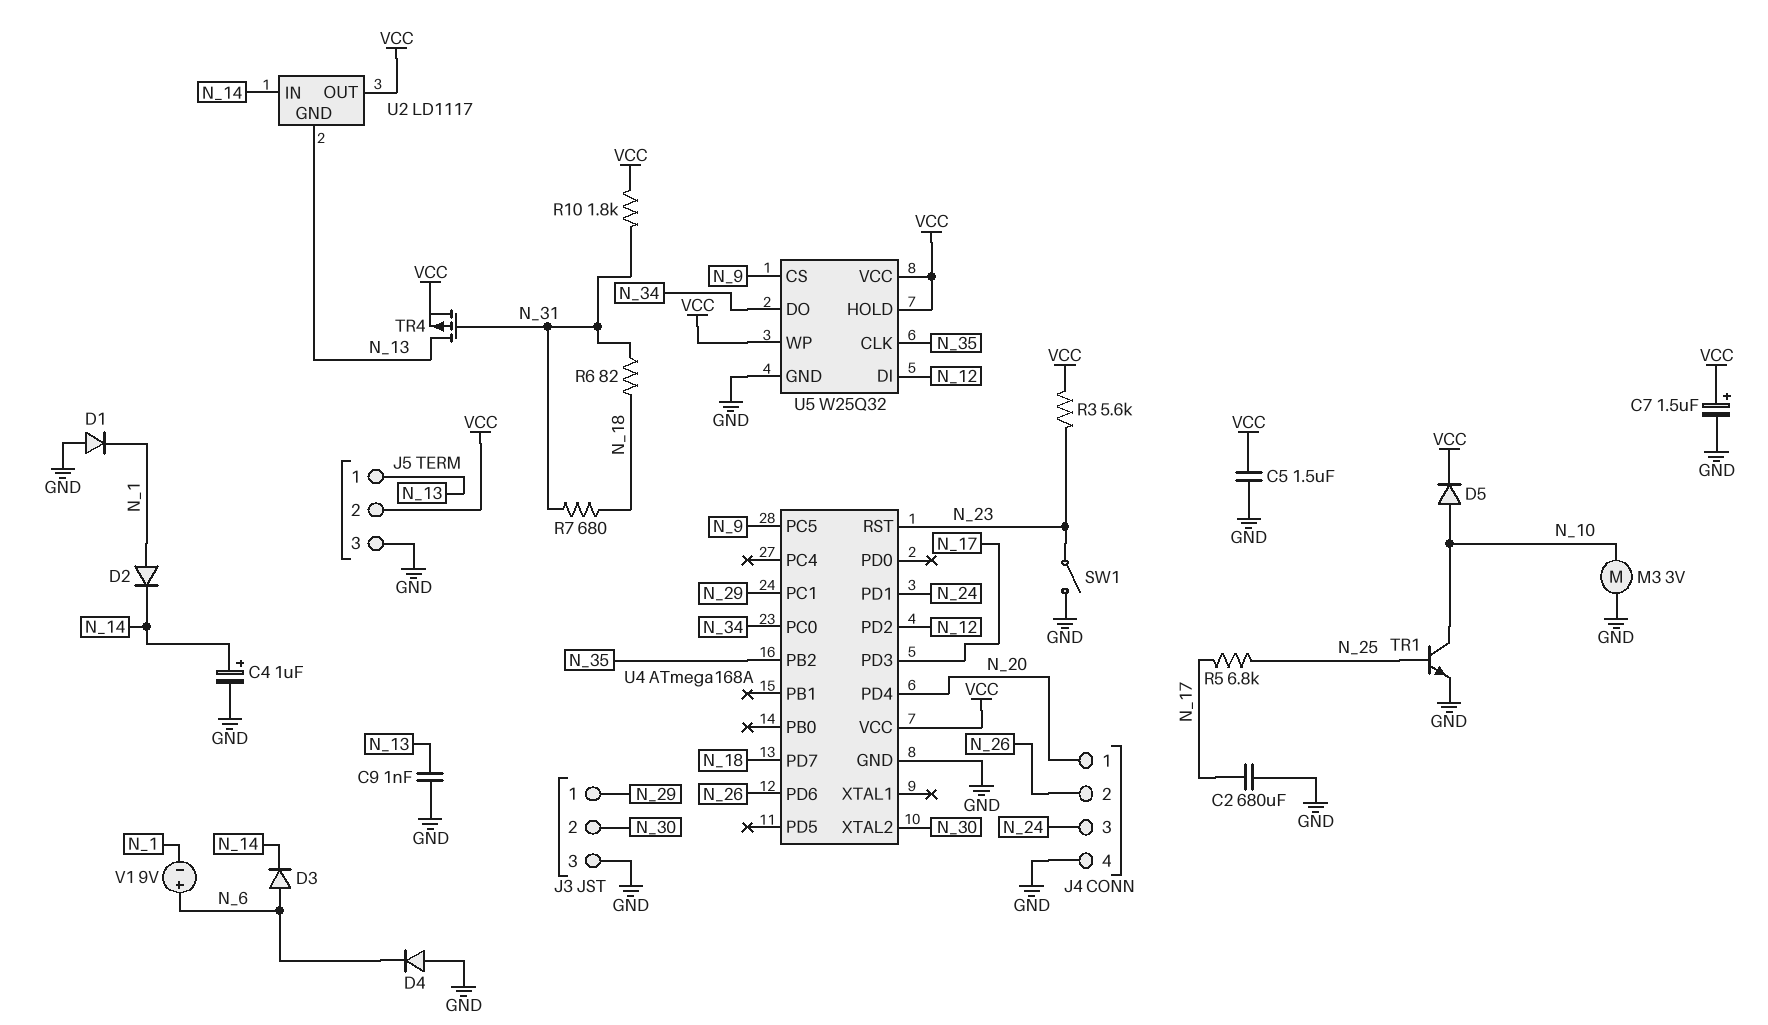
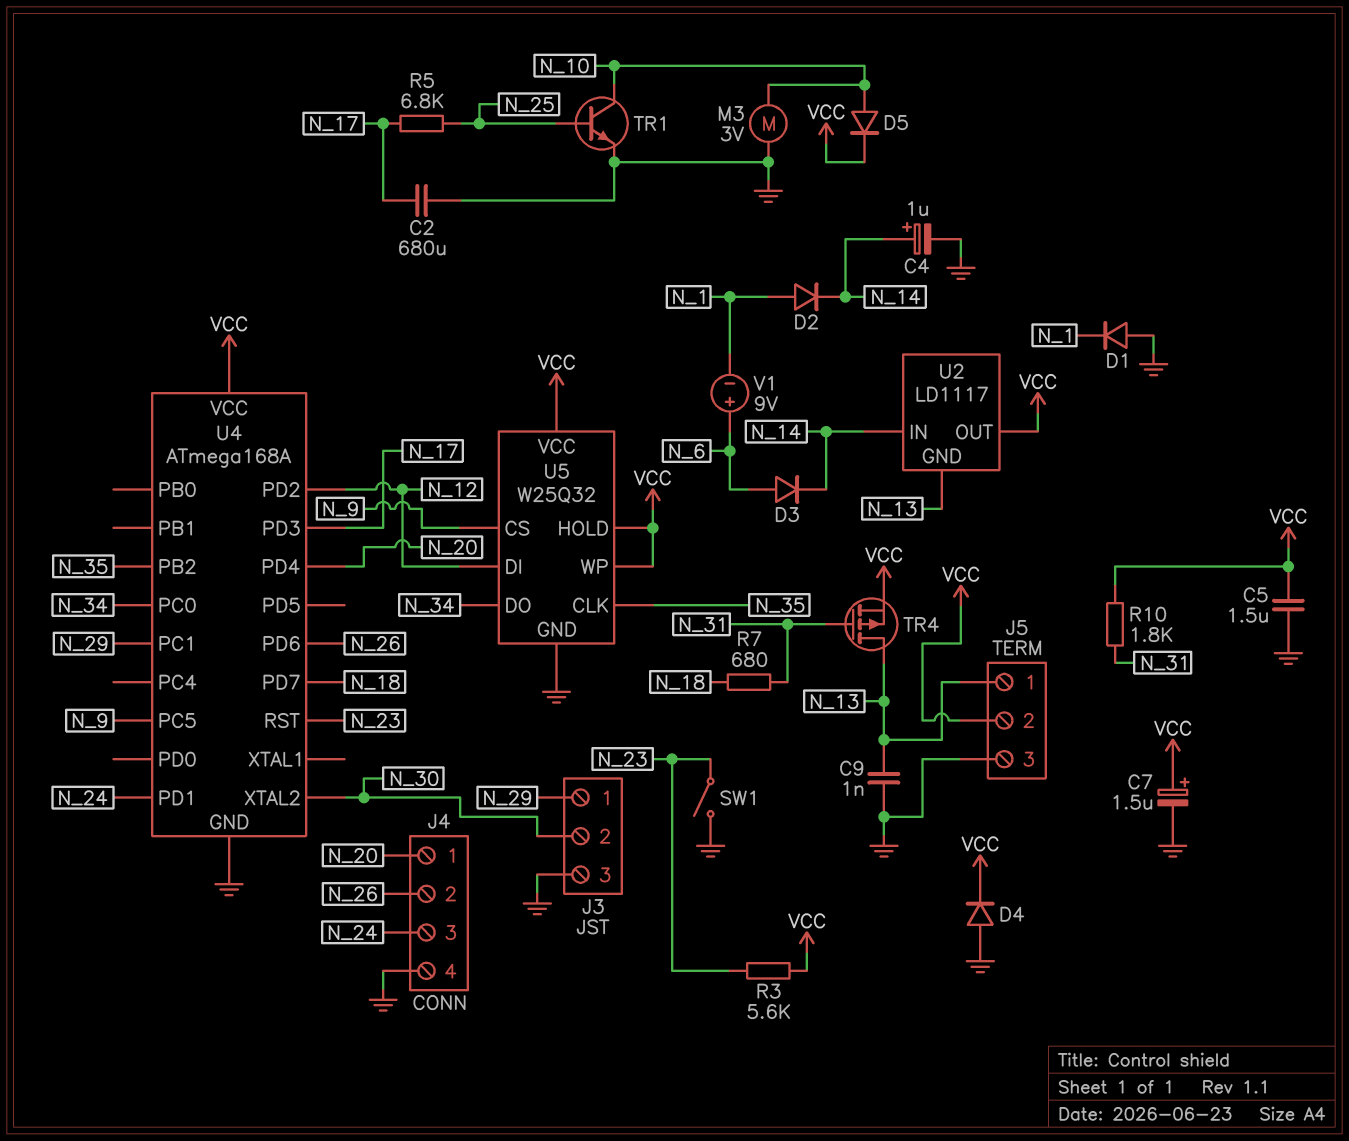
D4: diode (A GND, K N_6) -> diode (A GND, K VCC)
R6: 82 (N_18, N_31) -> none

